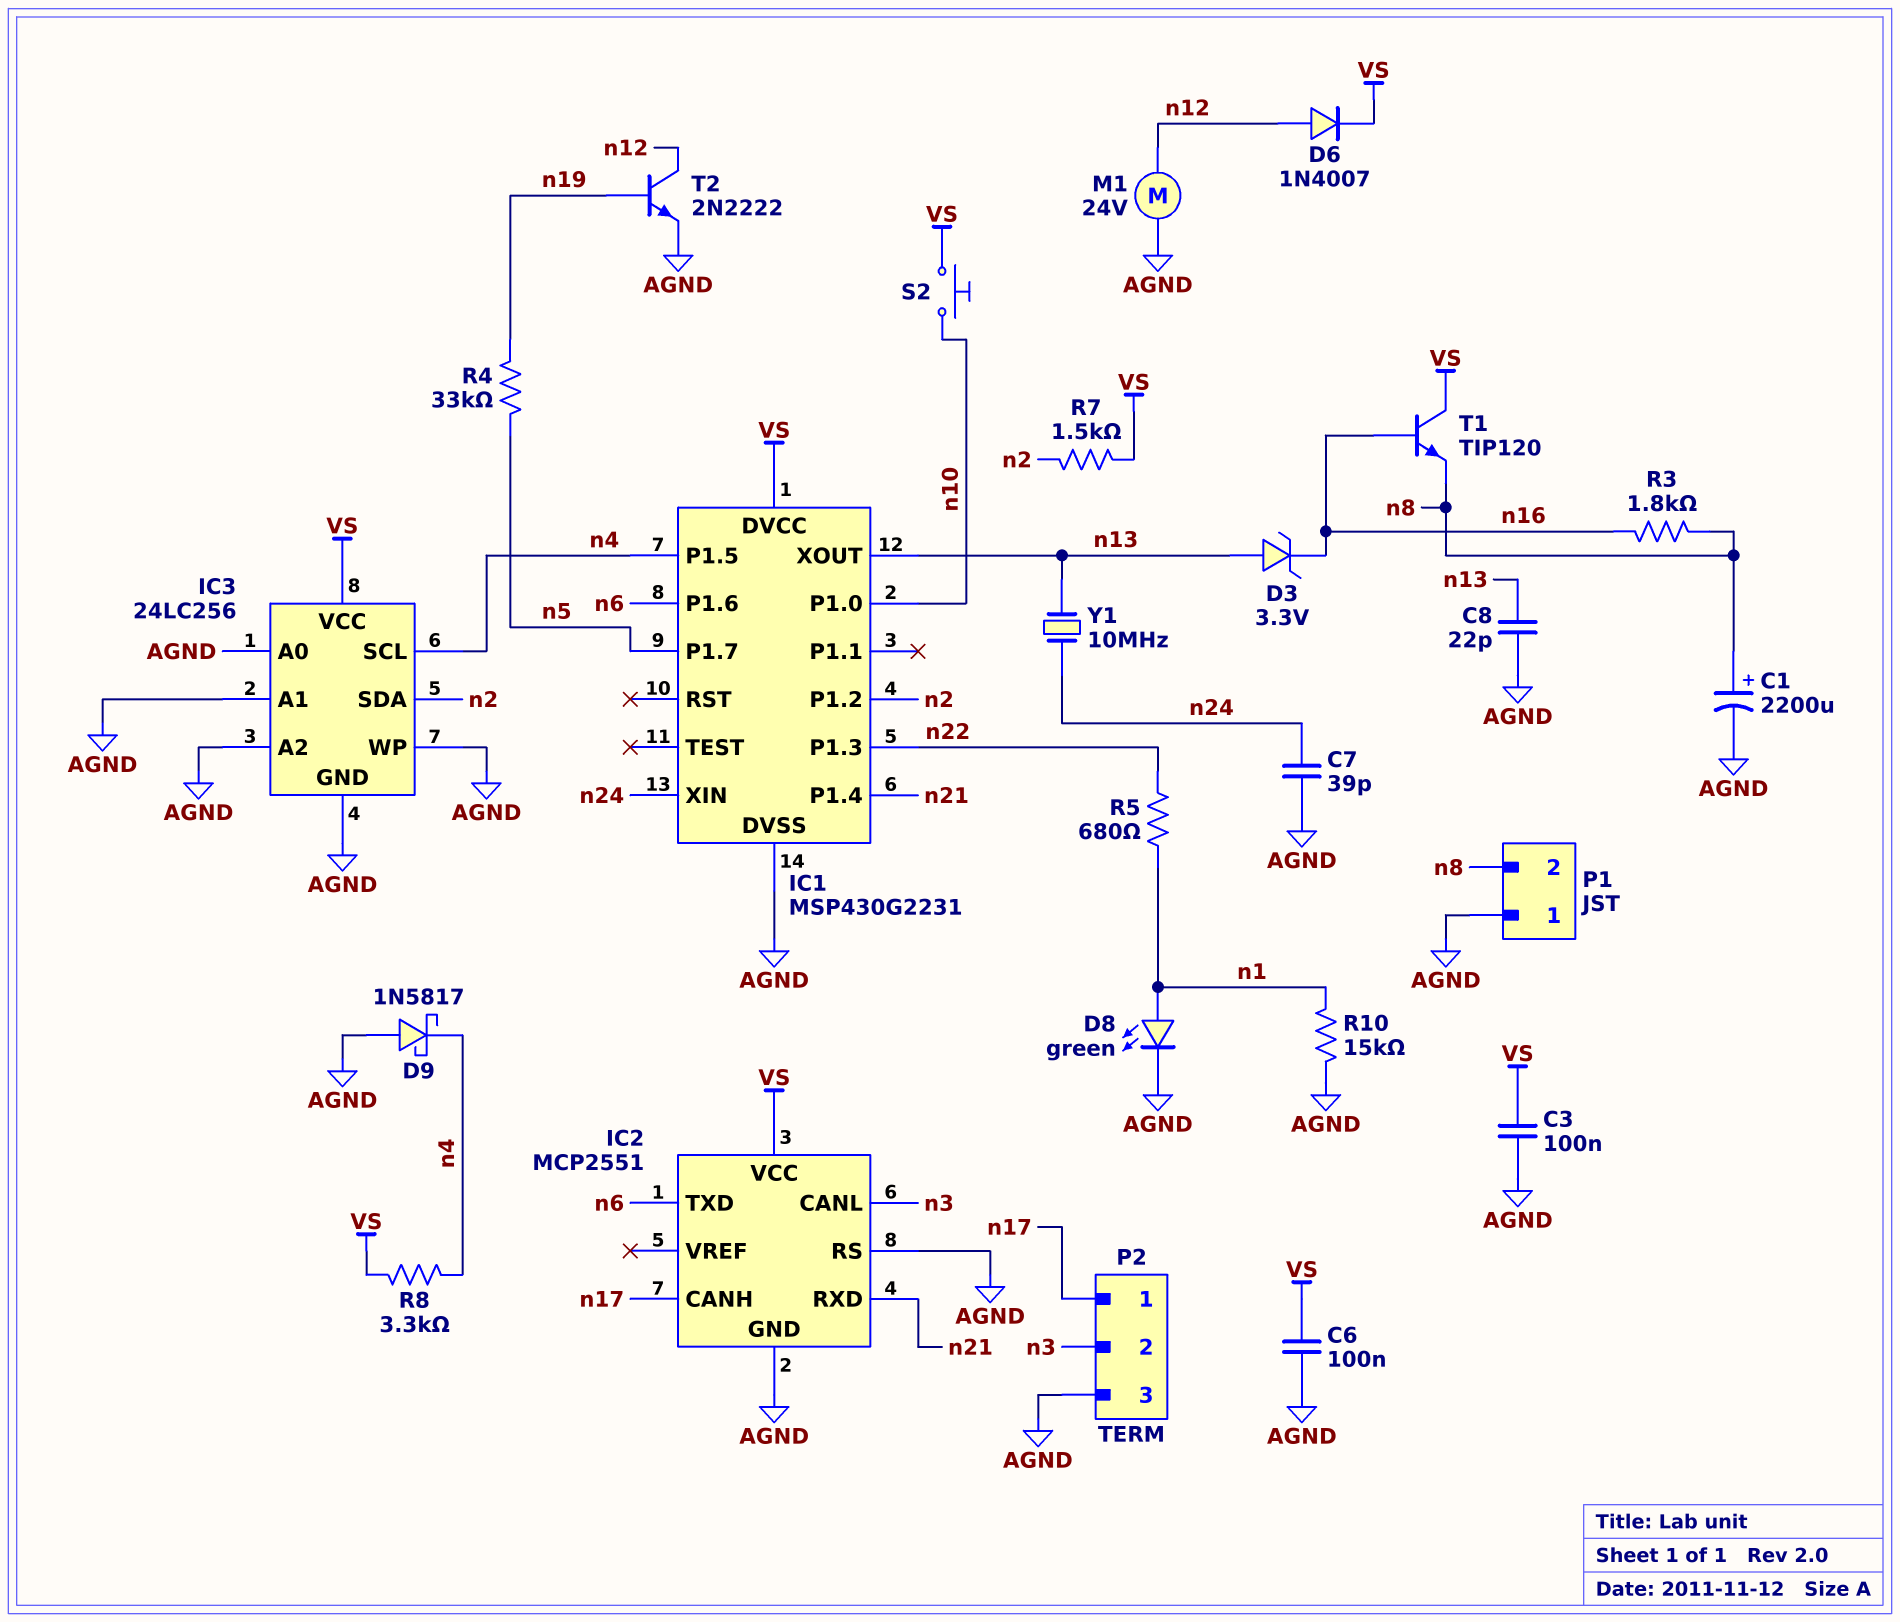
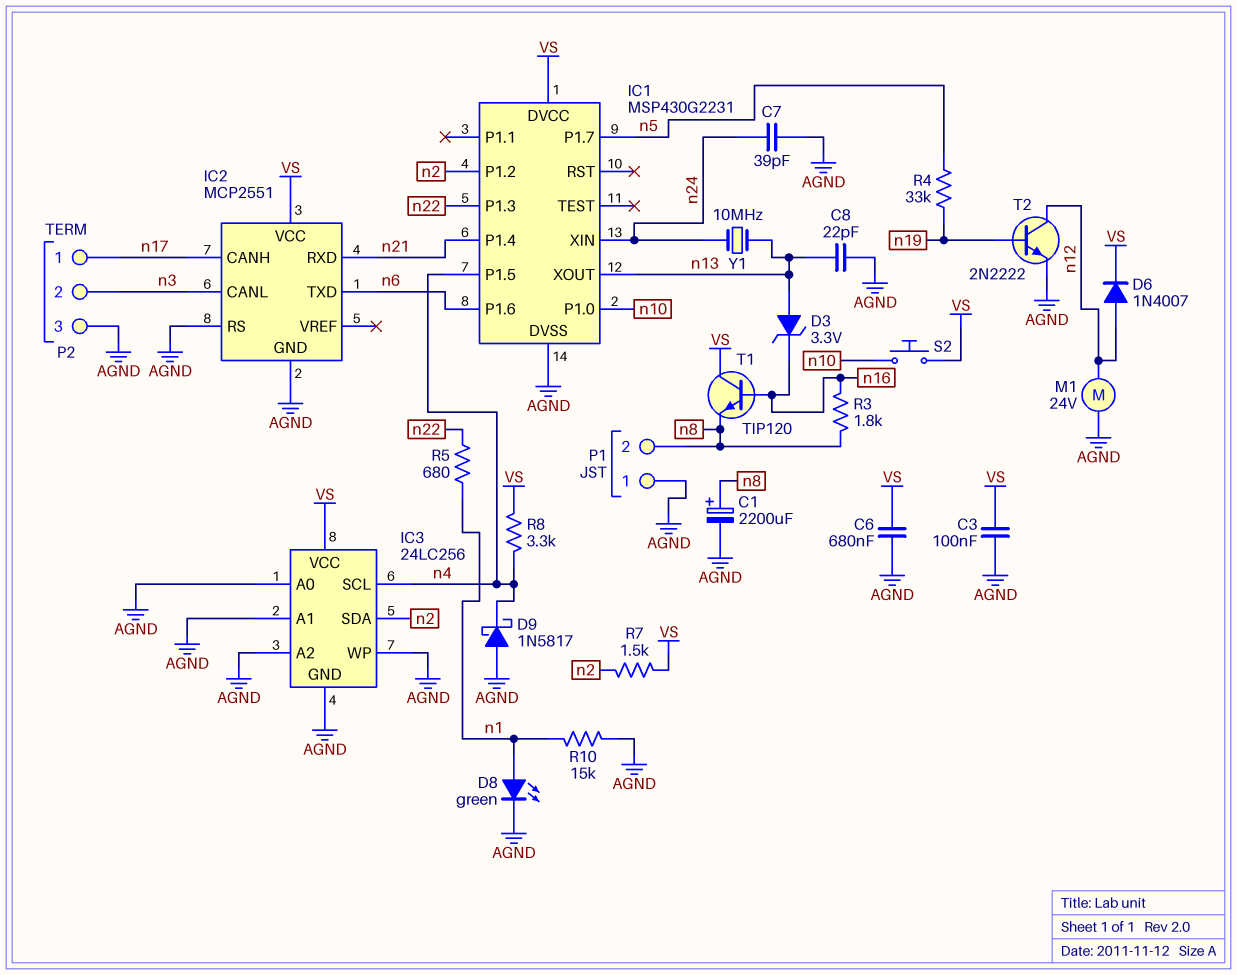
C6: 100nF (AGND, VS) -> 680nF (AGND, VS)

